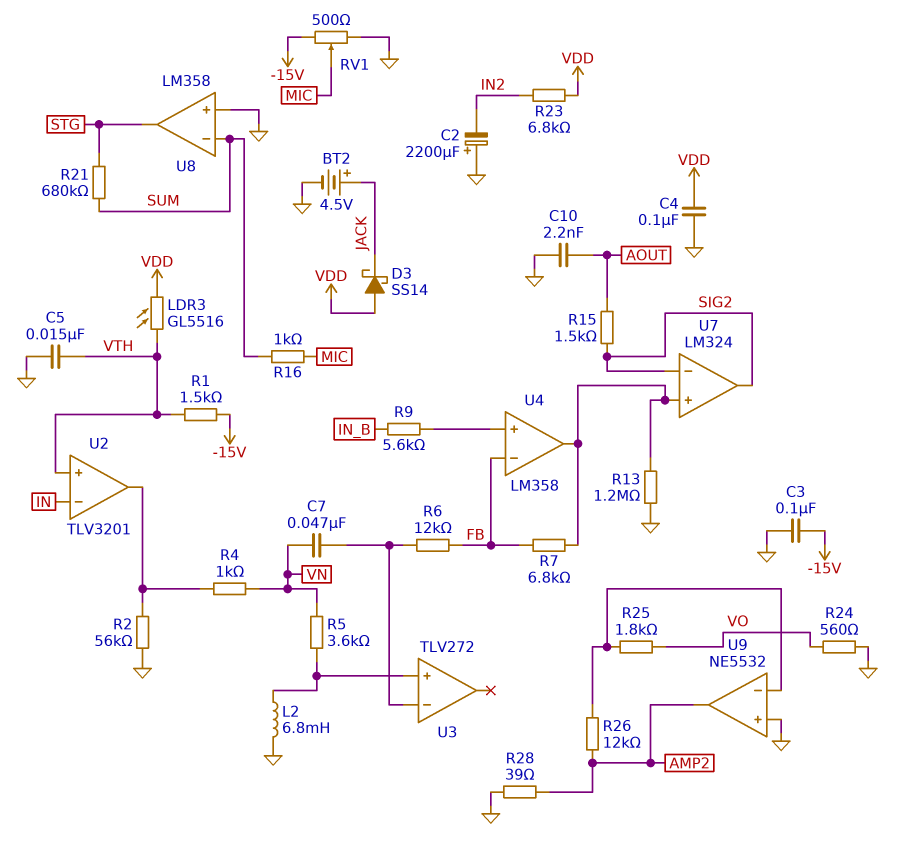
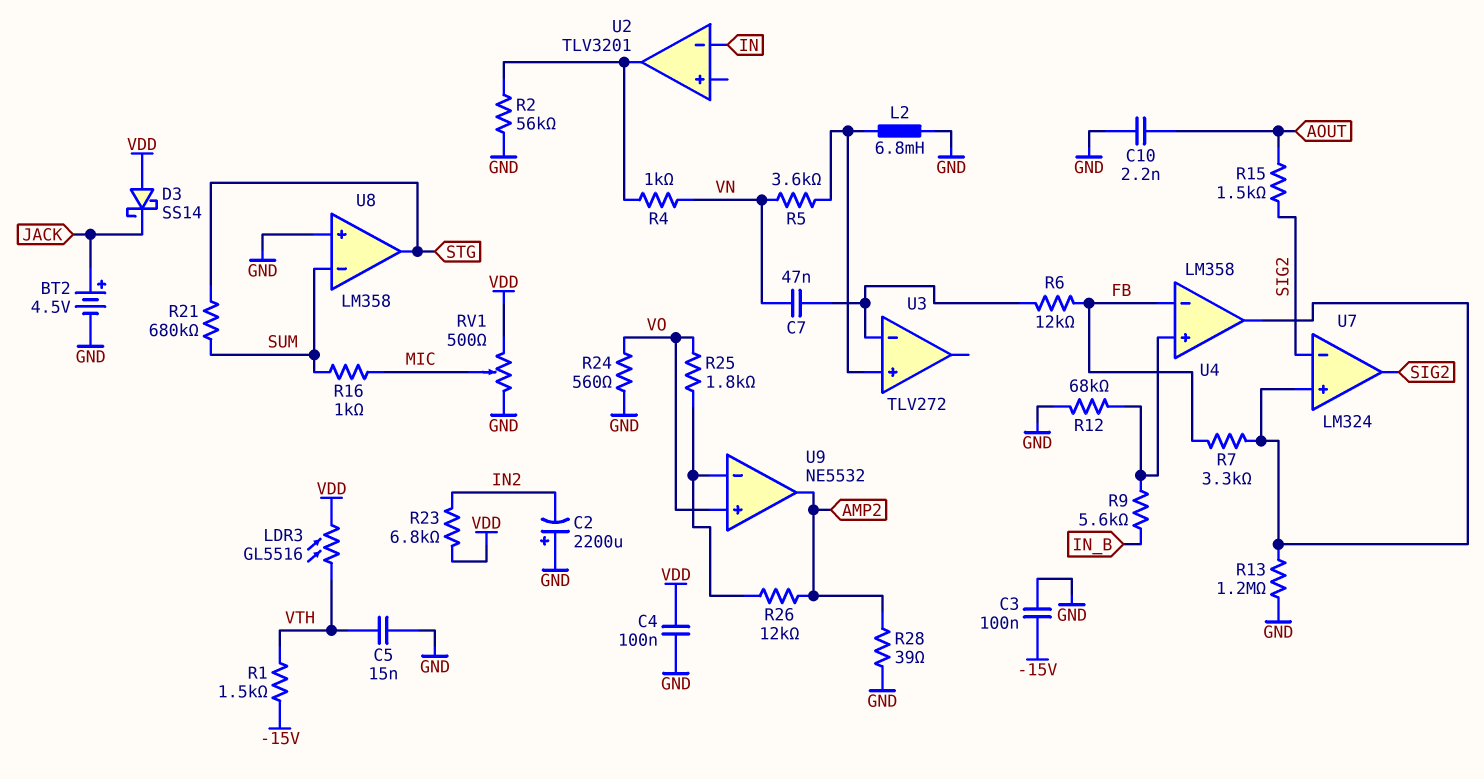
R7: 6.8k (FB, U4/out) -> 3.3k (FB, U4/out)
R12: none -> 68k (GND, U4/in+)
RV1: 500 (-15V, GND, wiper MIC) -> 500 (GND, VDD, wiper MIC)
U2 pin in+: VTH -> none
U9 pin in+: GND -> VO

